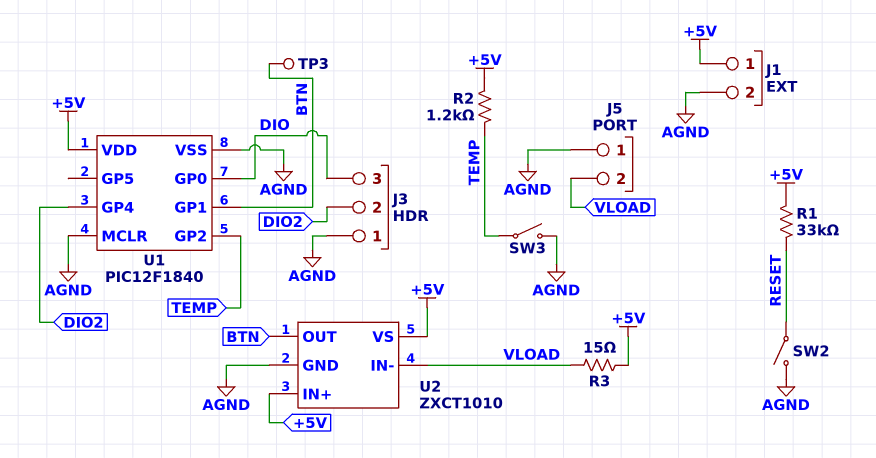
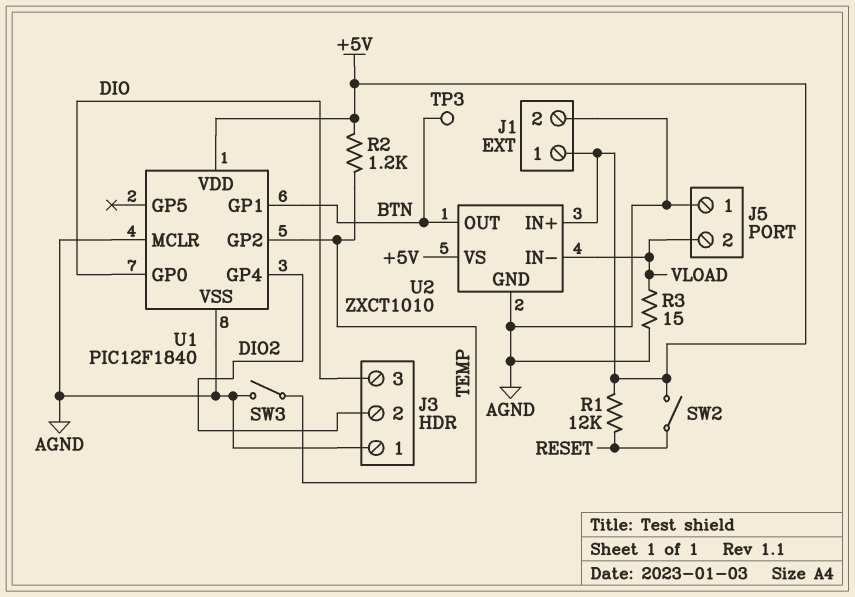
R1: 33k (+5V, RESET) -> 12k (+5V, RESET)
R3: 15 (+5V, VLOAD) -> 15 (AGND, VLOAD)
SW2: switch (AGND, RESET) -> switch (+5V, RESET)

